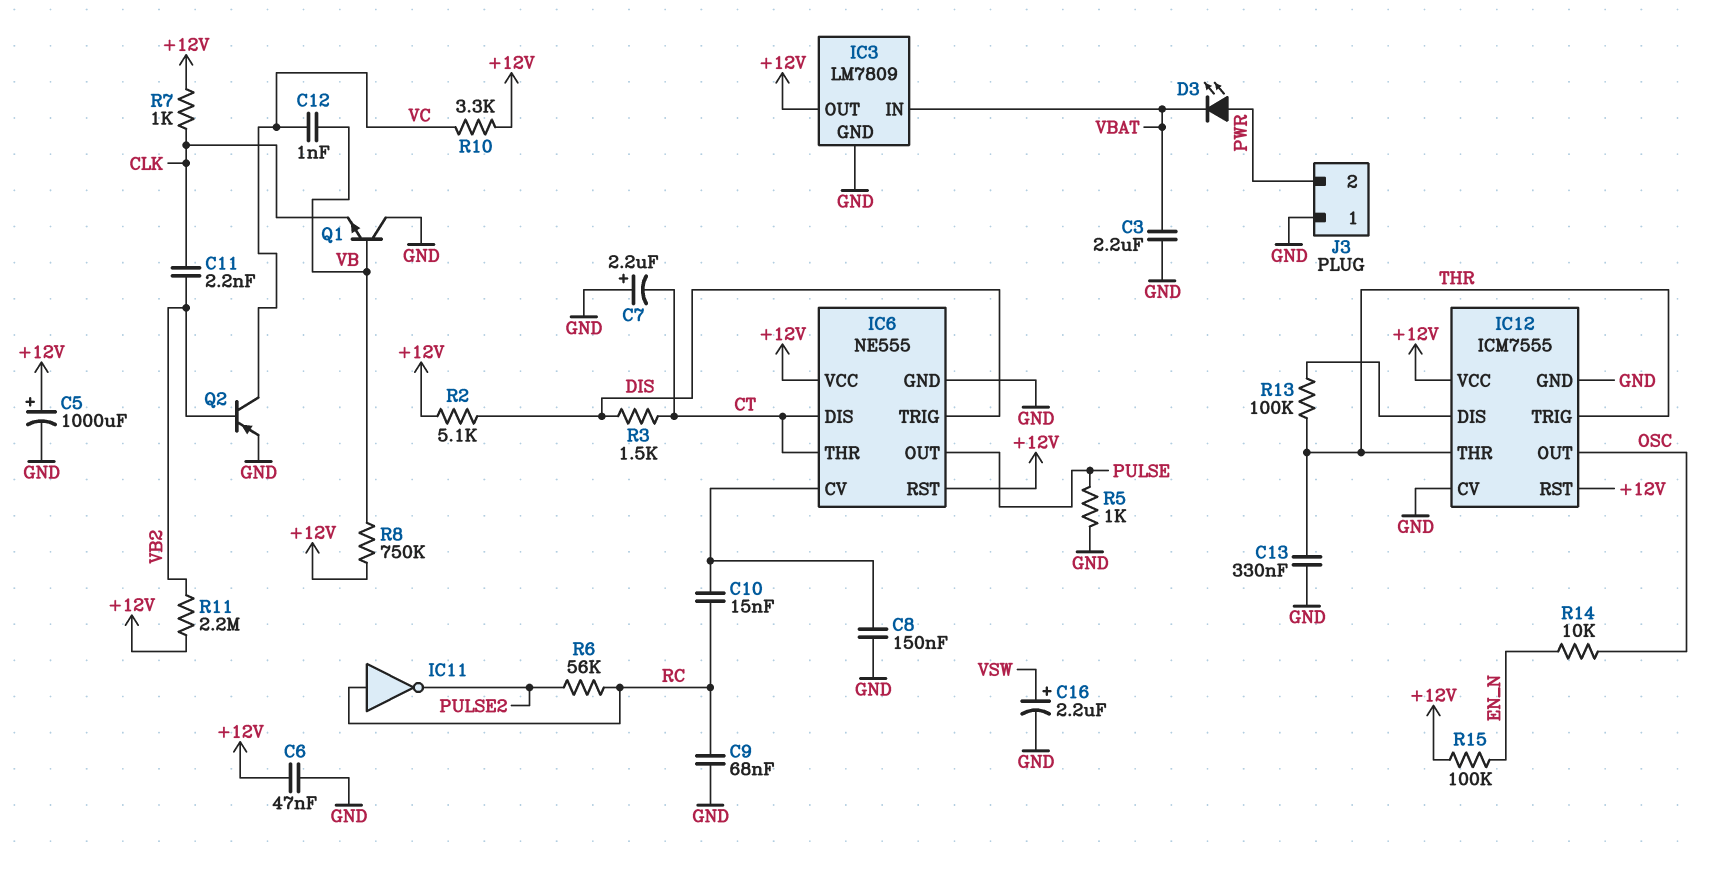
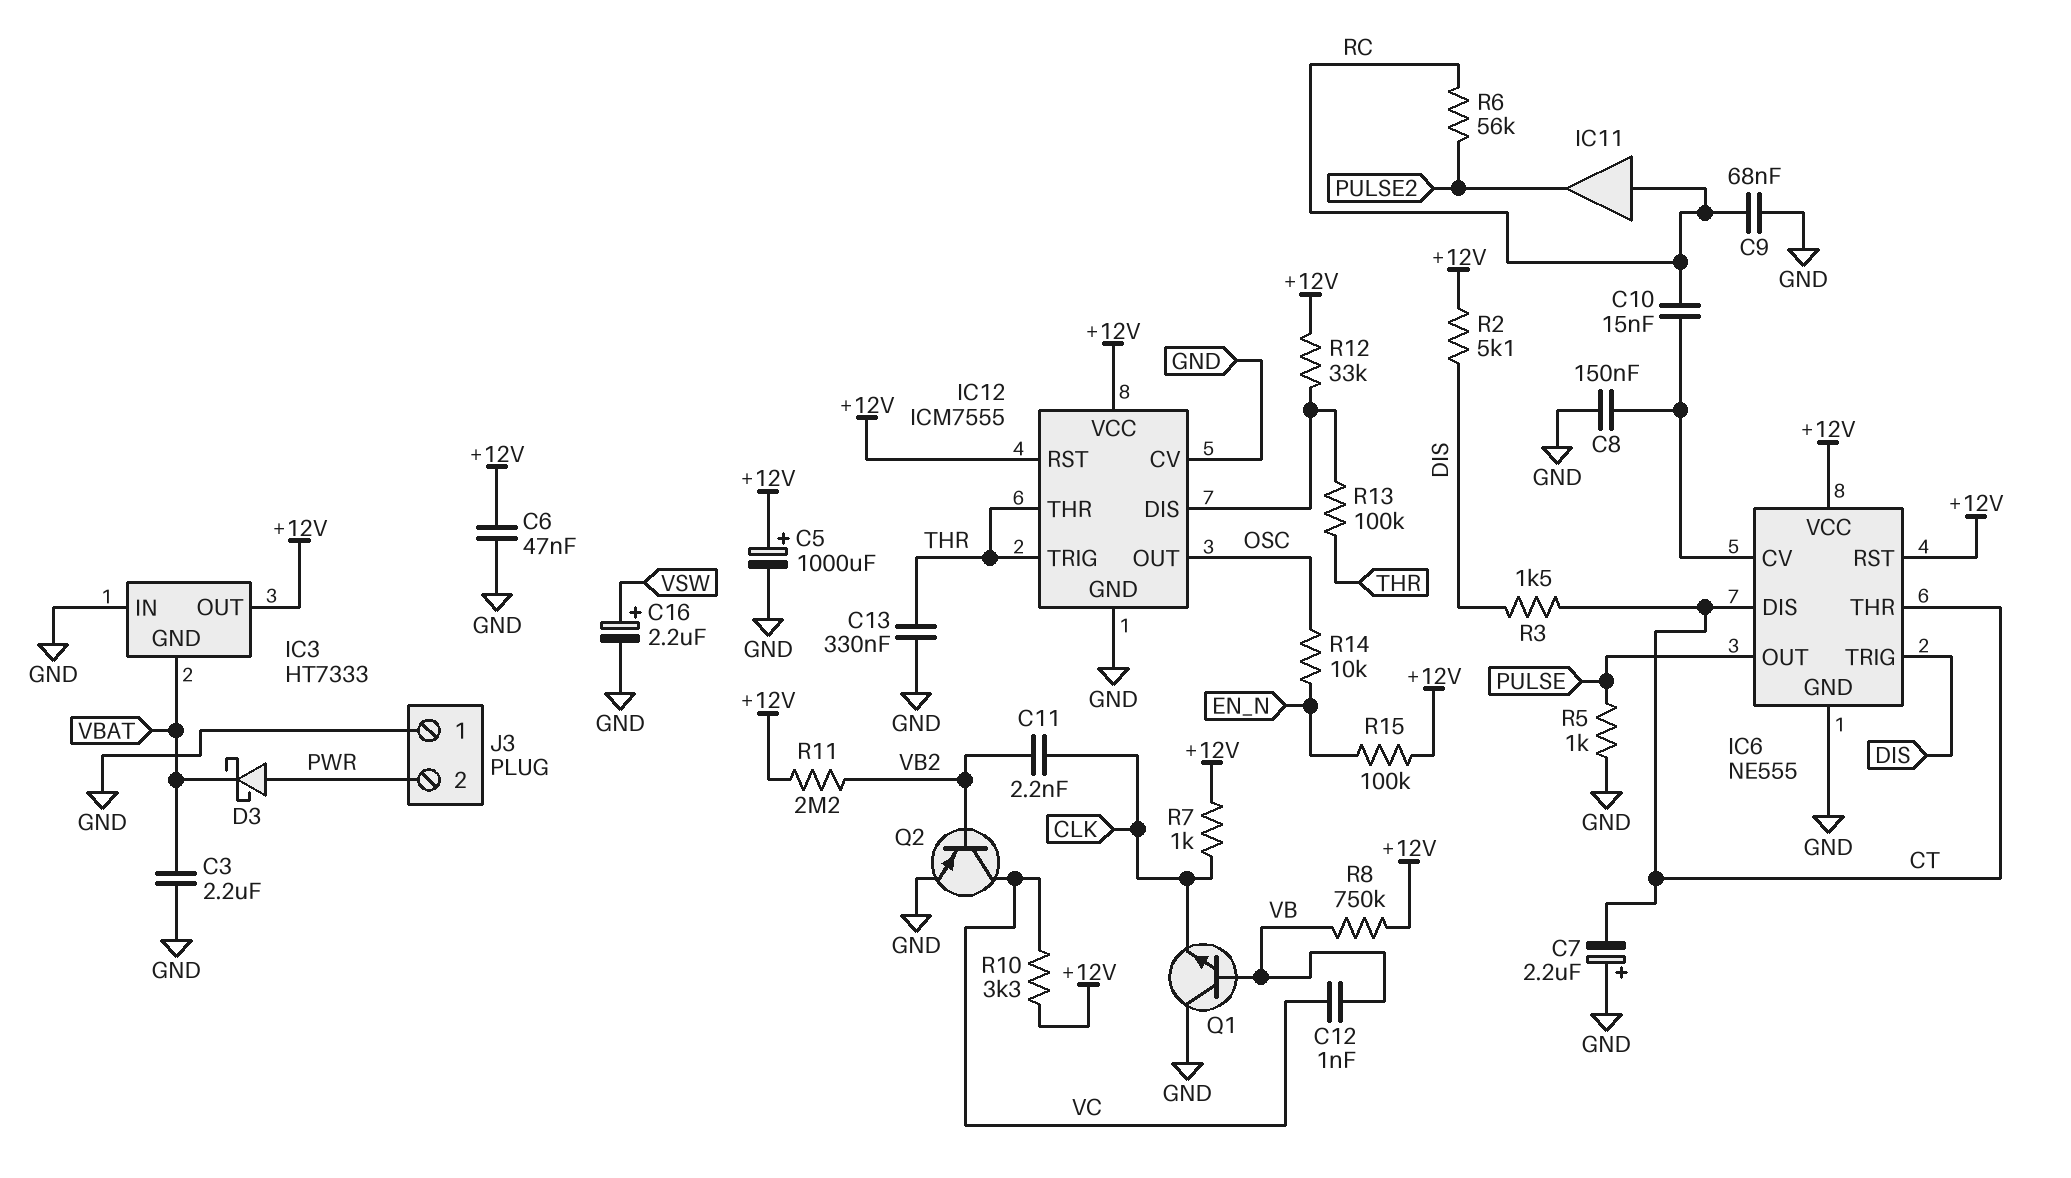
D3: LED (A PWR, K VBAT) -> schottky (A PWR, K VBAT)
IC3: LM7809 -> HT7333
IC3 pin GND: GND -> VBAT
IC3 pin IN: VBAT -> GND
IC11: NOT (in RC, out PULSE2) -> buffer (in RC, out PULSE2)
R12: none -> 33k (+12V, IC12/DIS)

